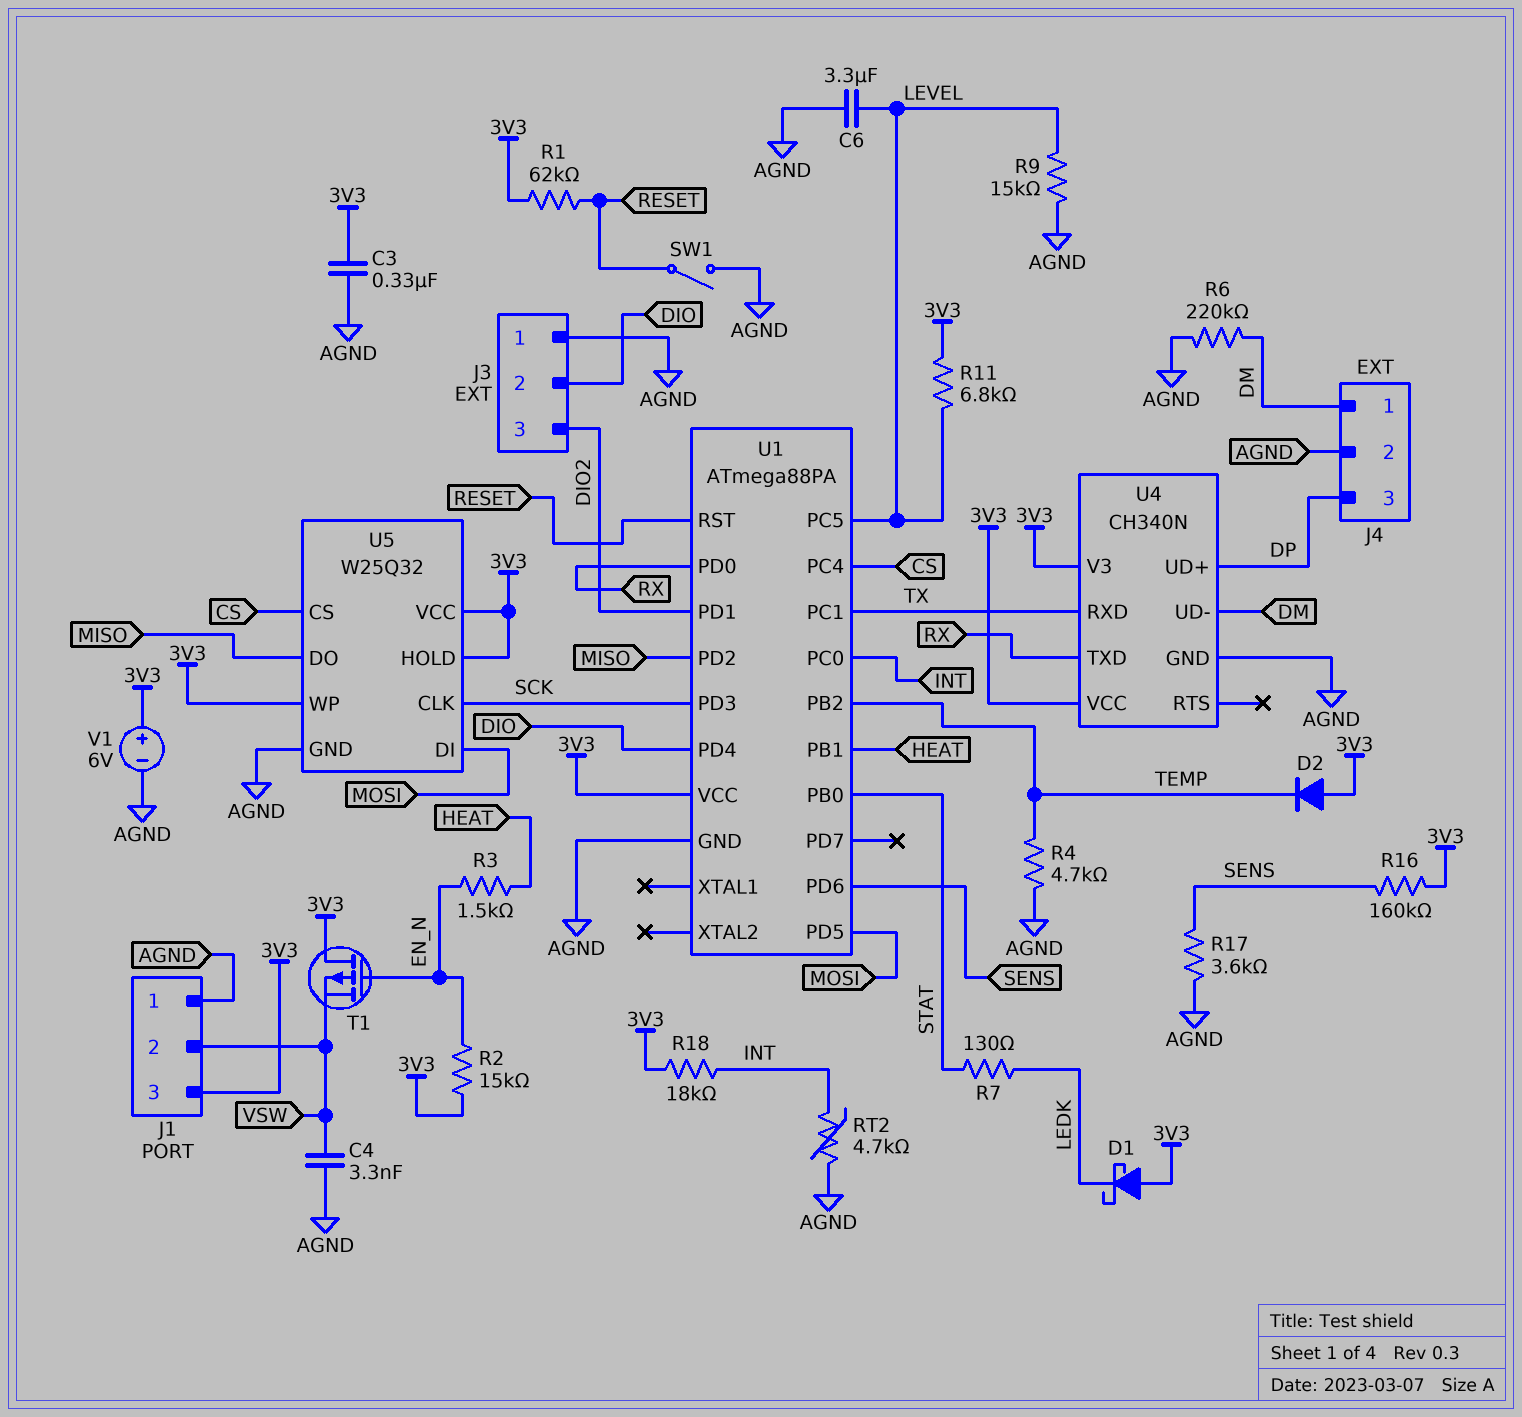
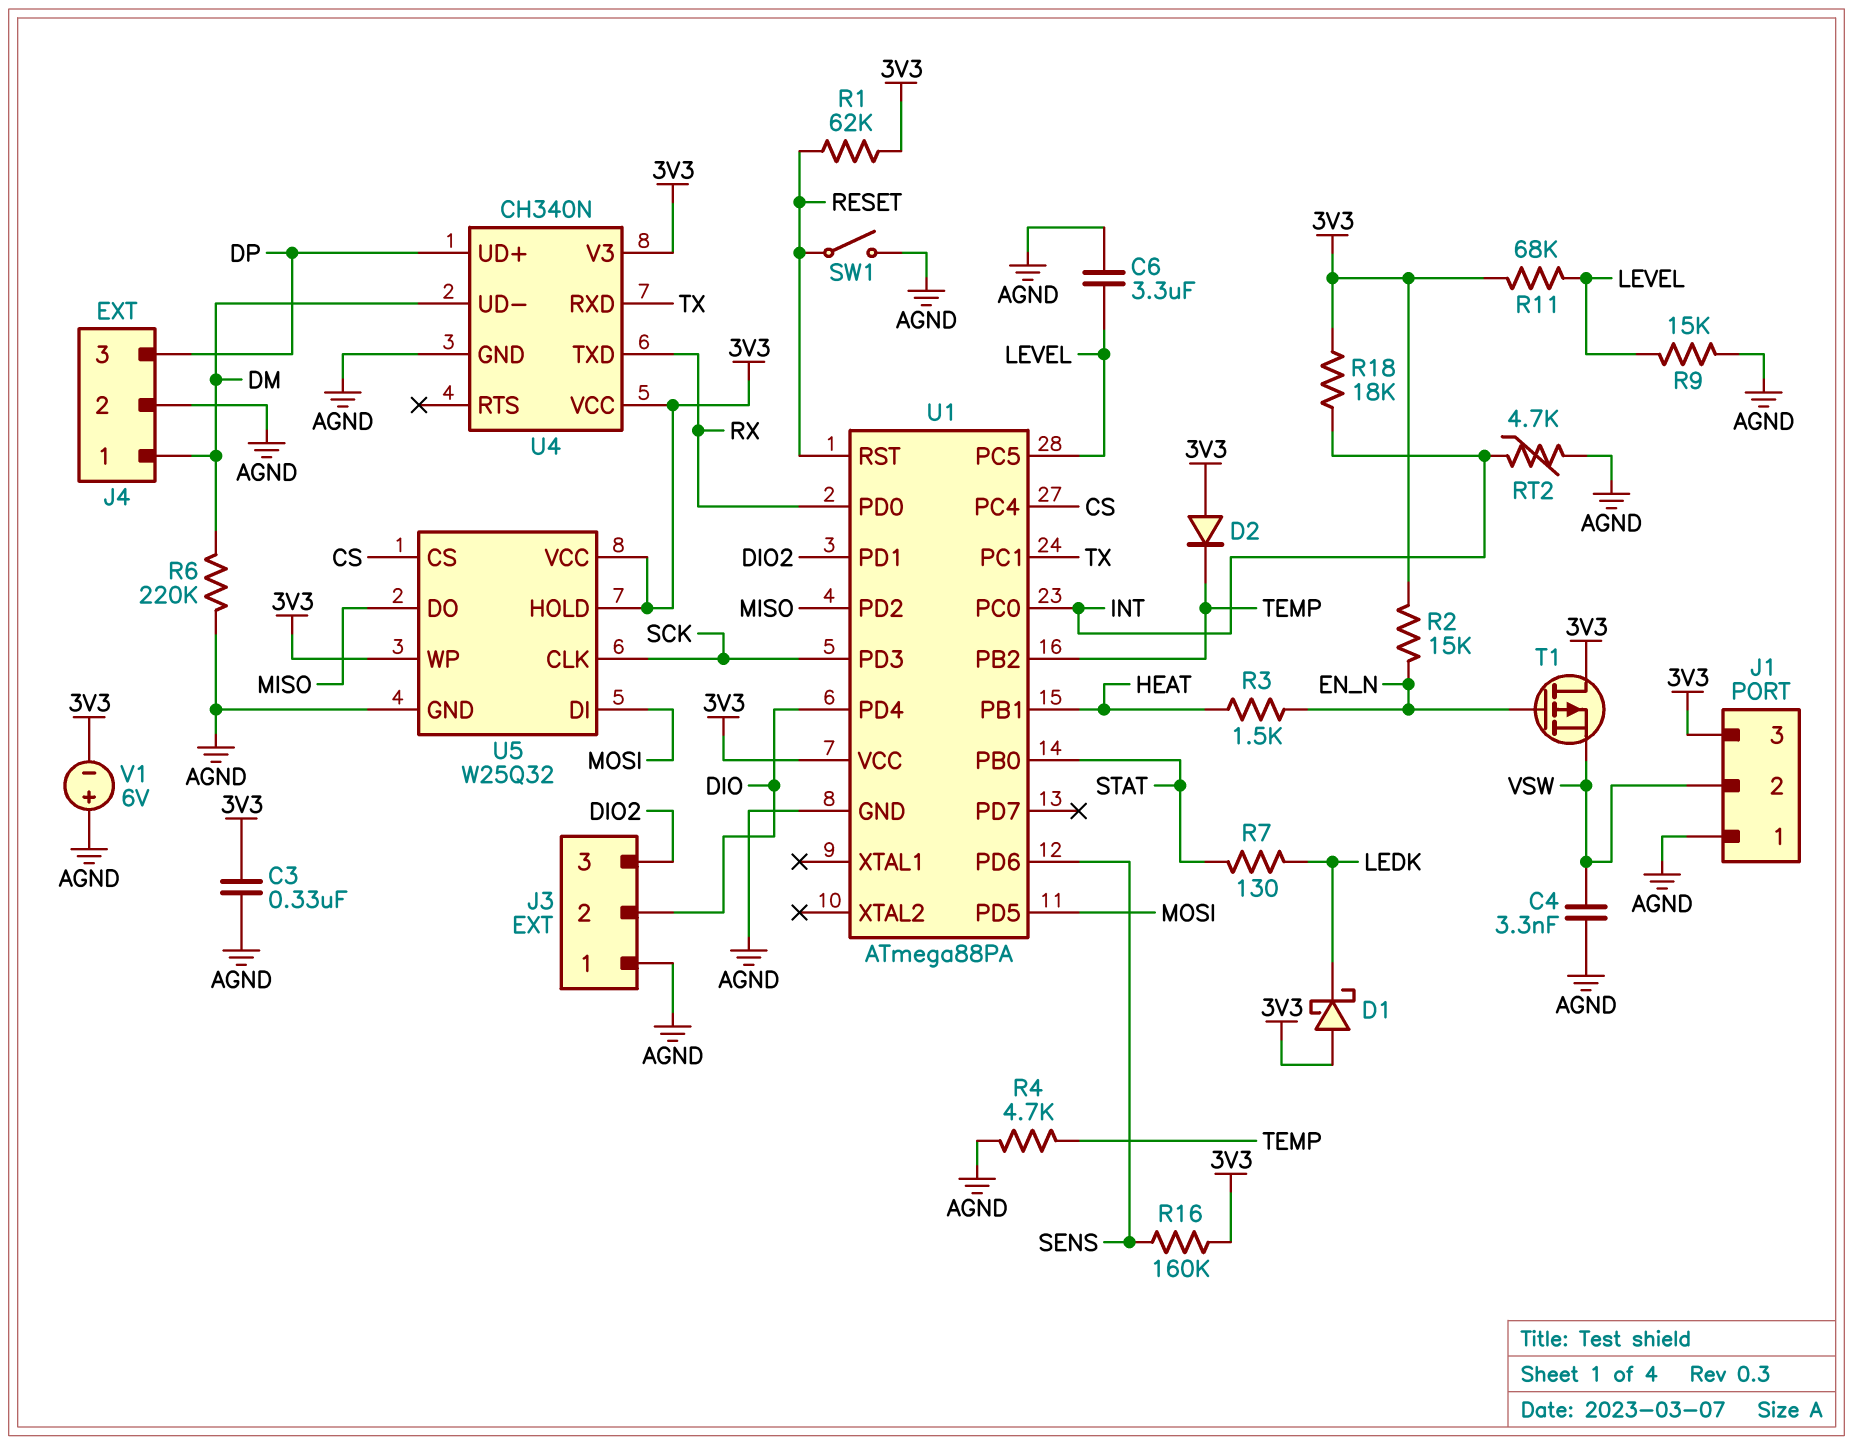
R11: 6.8k (3V3, LEVEL) -> 68k (3V3, LEVEL)
R17: 3.6k (AGND, SENS) -> none
V1: 6V (plus 3V3, minus AGND) -> 6V (plus AGND, minus 3V3)

